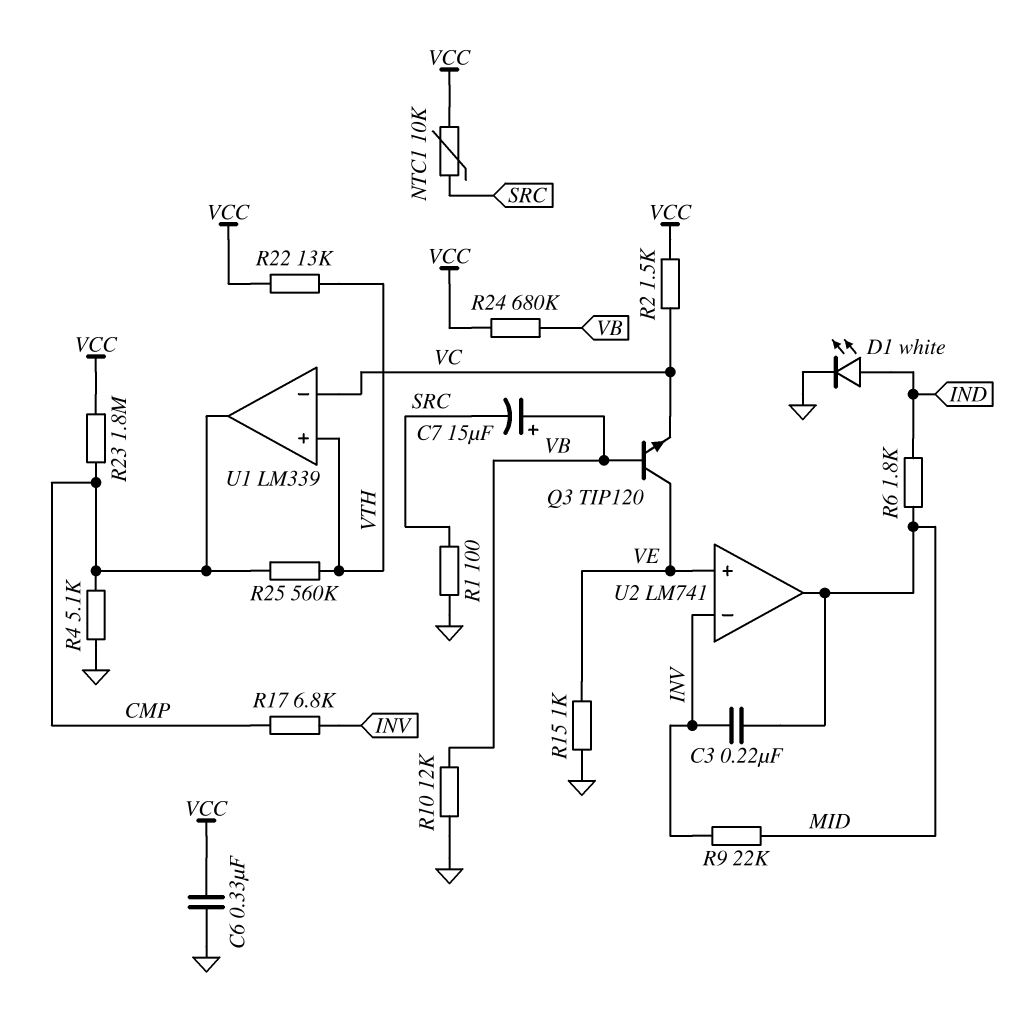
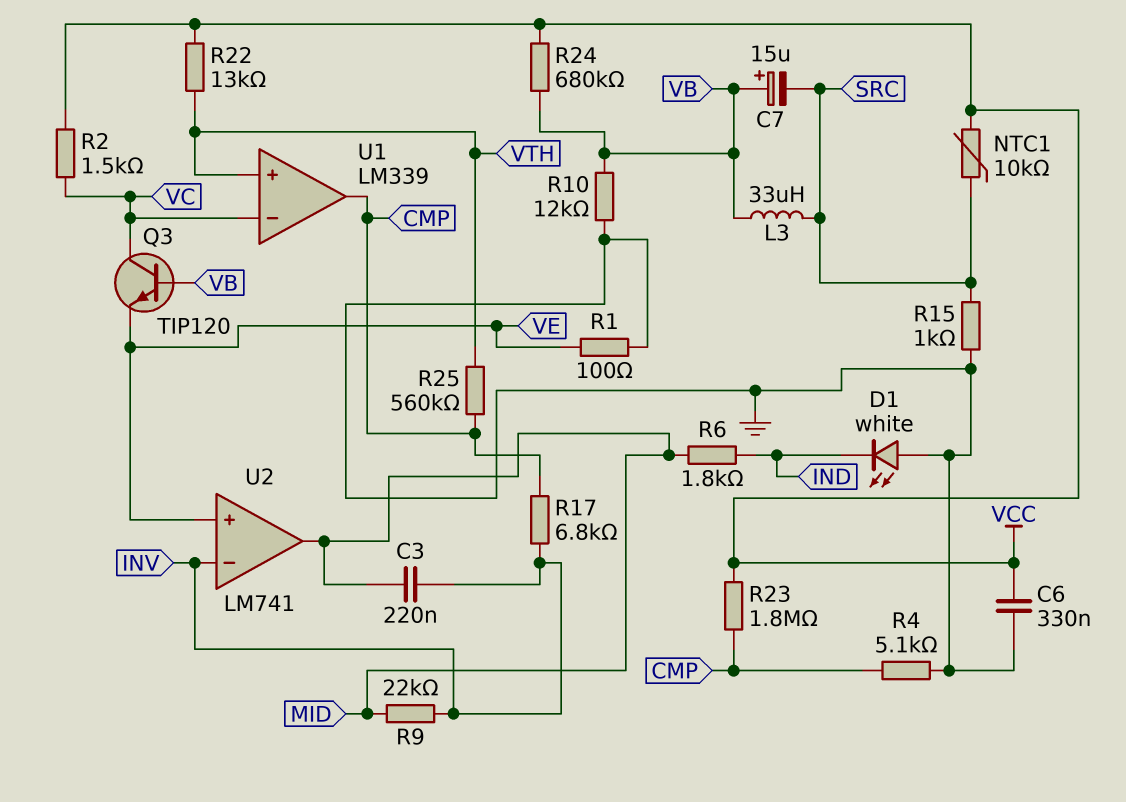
D1: LED white (A IND, K GND) -> LED white (A GND, K IND)
L3: none -> 33uH (SRC, VB)
Q3: NPN TIP120 (B VB, C VE, E VC) -> NPN TIP120 (B VB, C VC, E VE)
R1: 100 (GND, SRC) -> 100 (GND, VE)
R15: 1k (GND, VE) -> 1k (GND, SRC)

